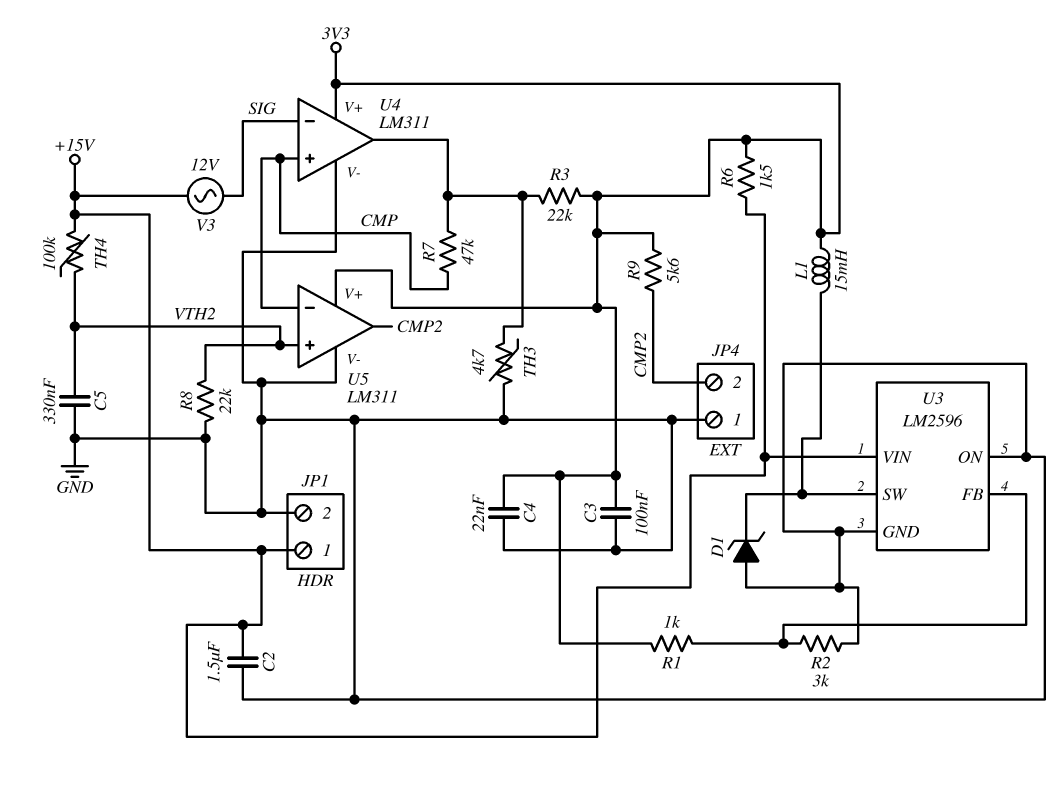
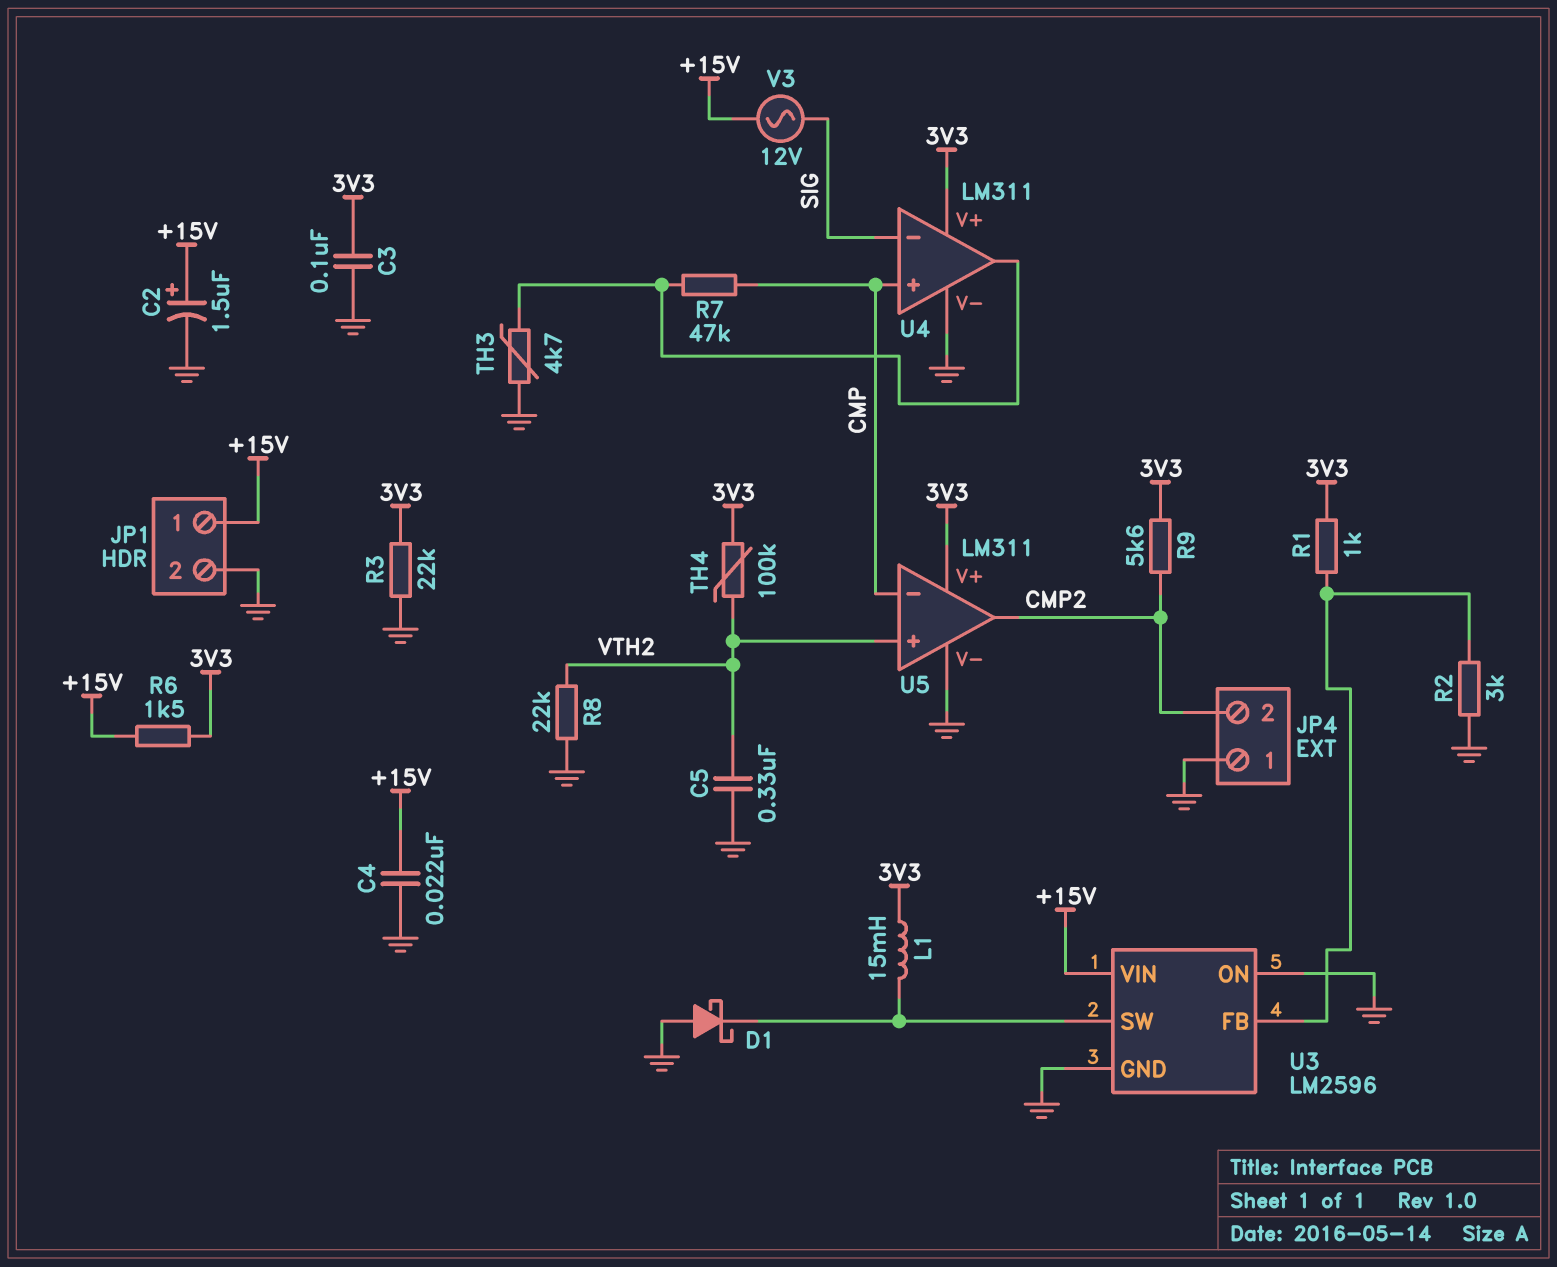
C2: 1.5uF (+15V, GND) -> 1.5uF (plus +15V, minus GND)
C4: 22nF (3V3, GND) -> 22nF (+15V, GND)
D1: zener (A GND, K U3/SW) -> schottky (A GND, K U3/SW)
R3: 22k (3V3, U4/out) -> 22k (3V3, GND)
TH4: 100k (+15V, VTH2) -> 100k (3V3, VTH2)

